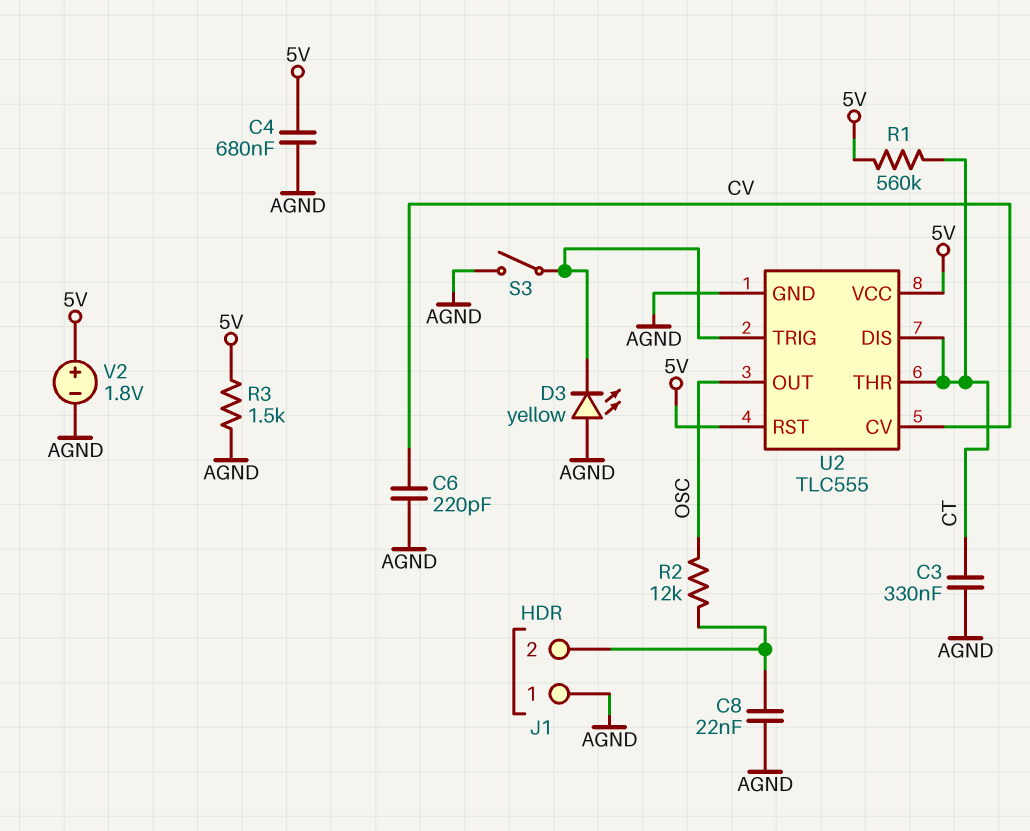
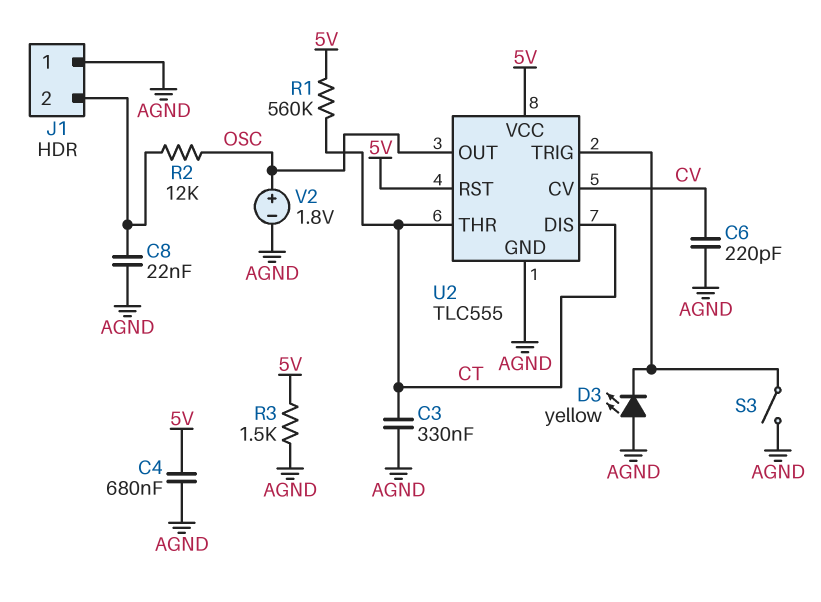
V2: 1.8V (plus 5V, minus AGND) -> 1.8V (plus OSC, minus AGND)

